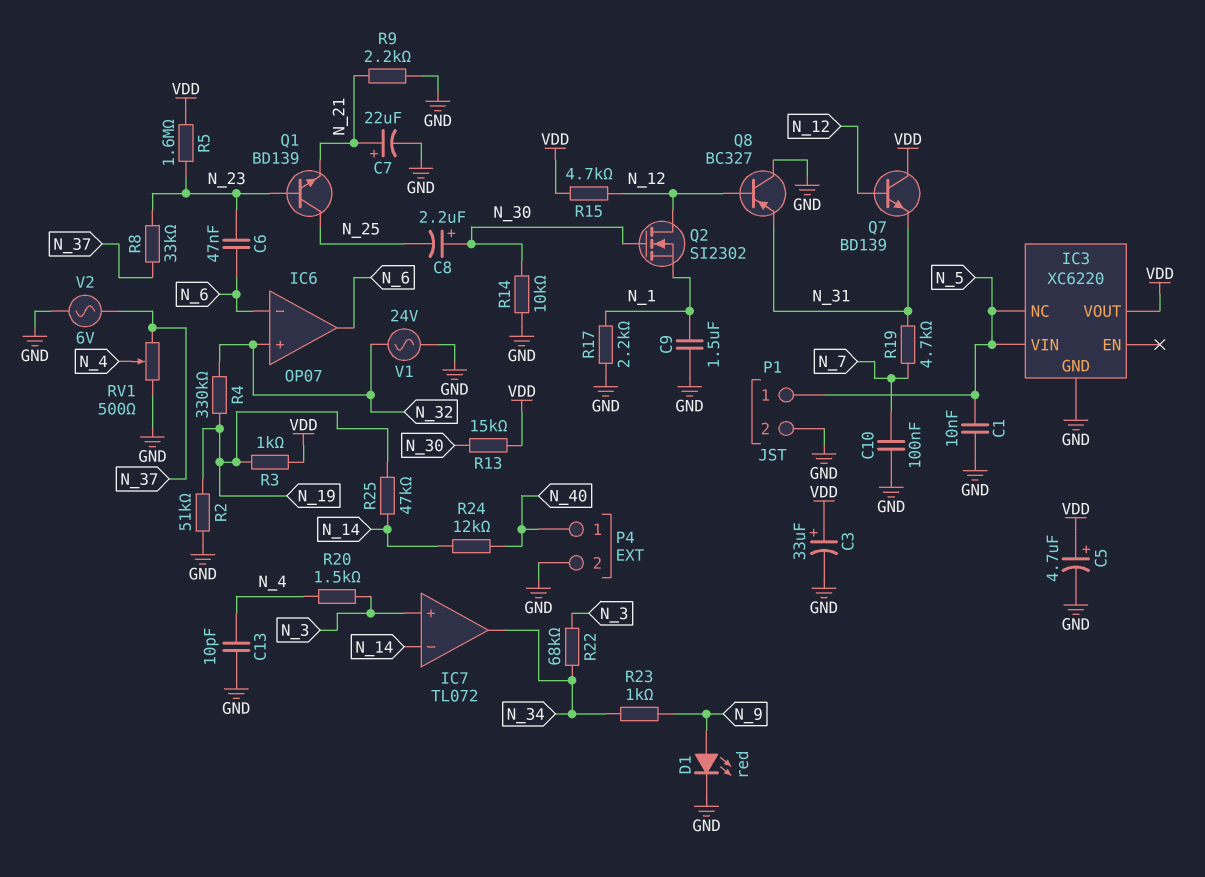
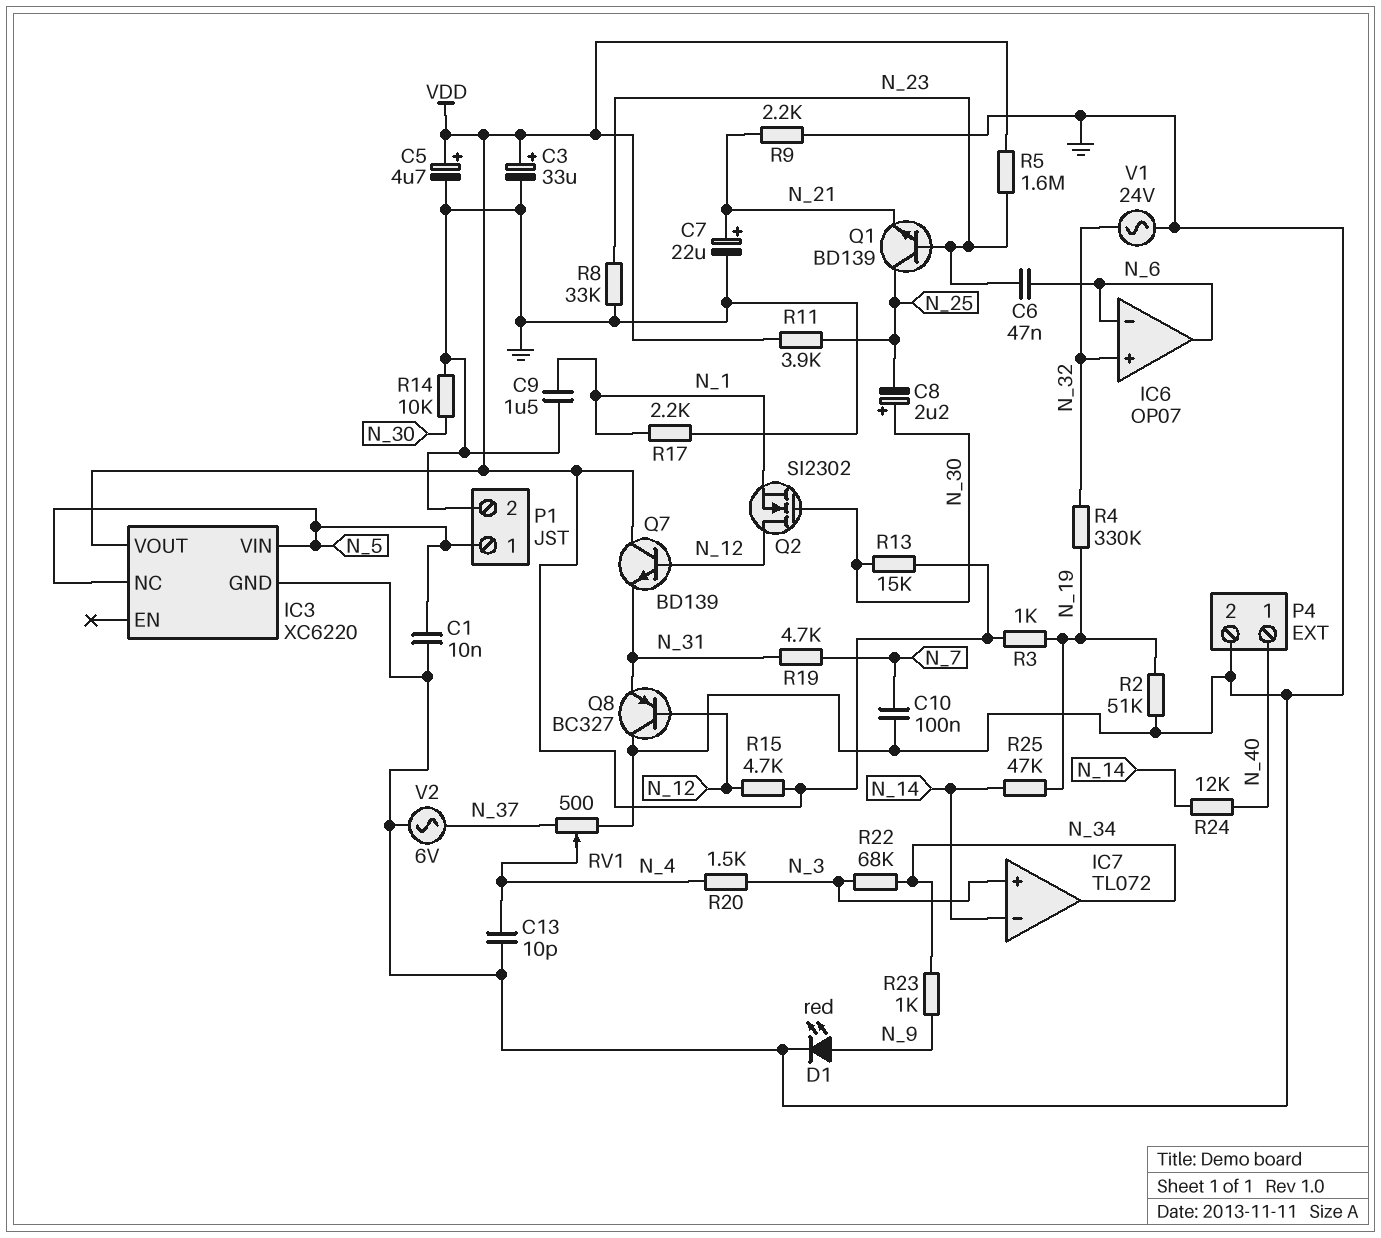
R8: 33k (N_23, N_37) -> 33k (GND, N_23)
R11: none -> 3.9k (N_25, VDD)

